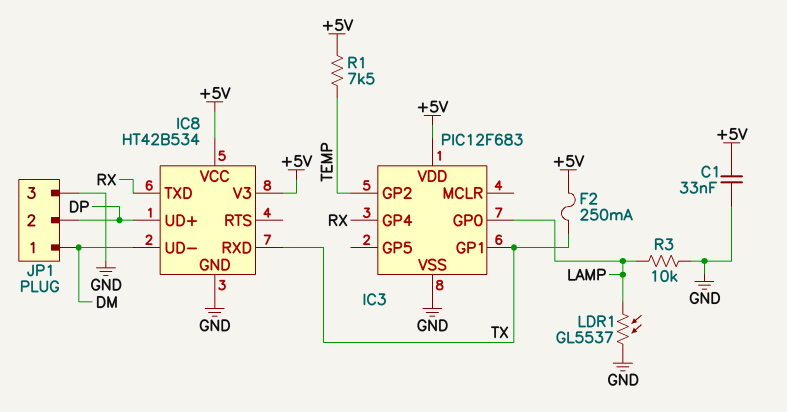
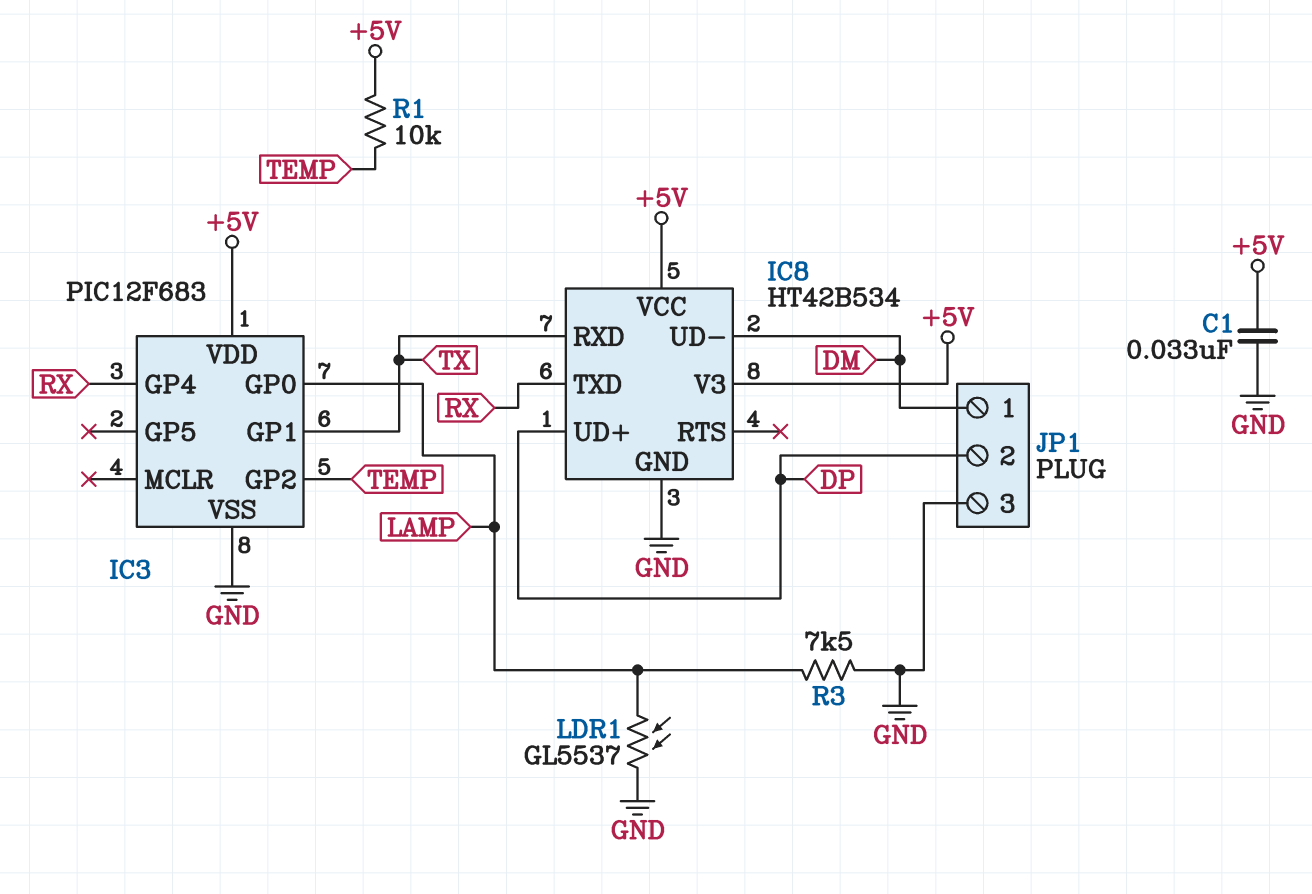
F2: 250mA (+5V, TX) -> none
R1: 7.5k (+5V, TEMP) -> 10k (+5V, TEMP)
R3: 10k (GND, LAMP) -> 7.5k (GND, LAMP)

